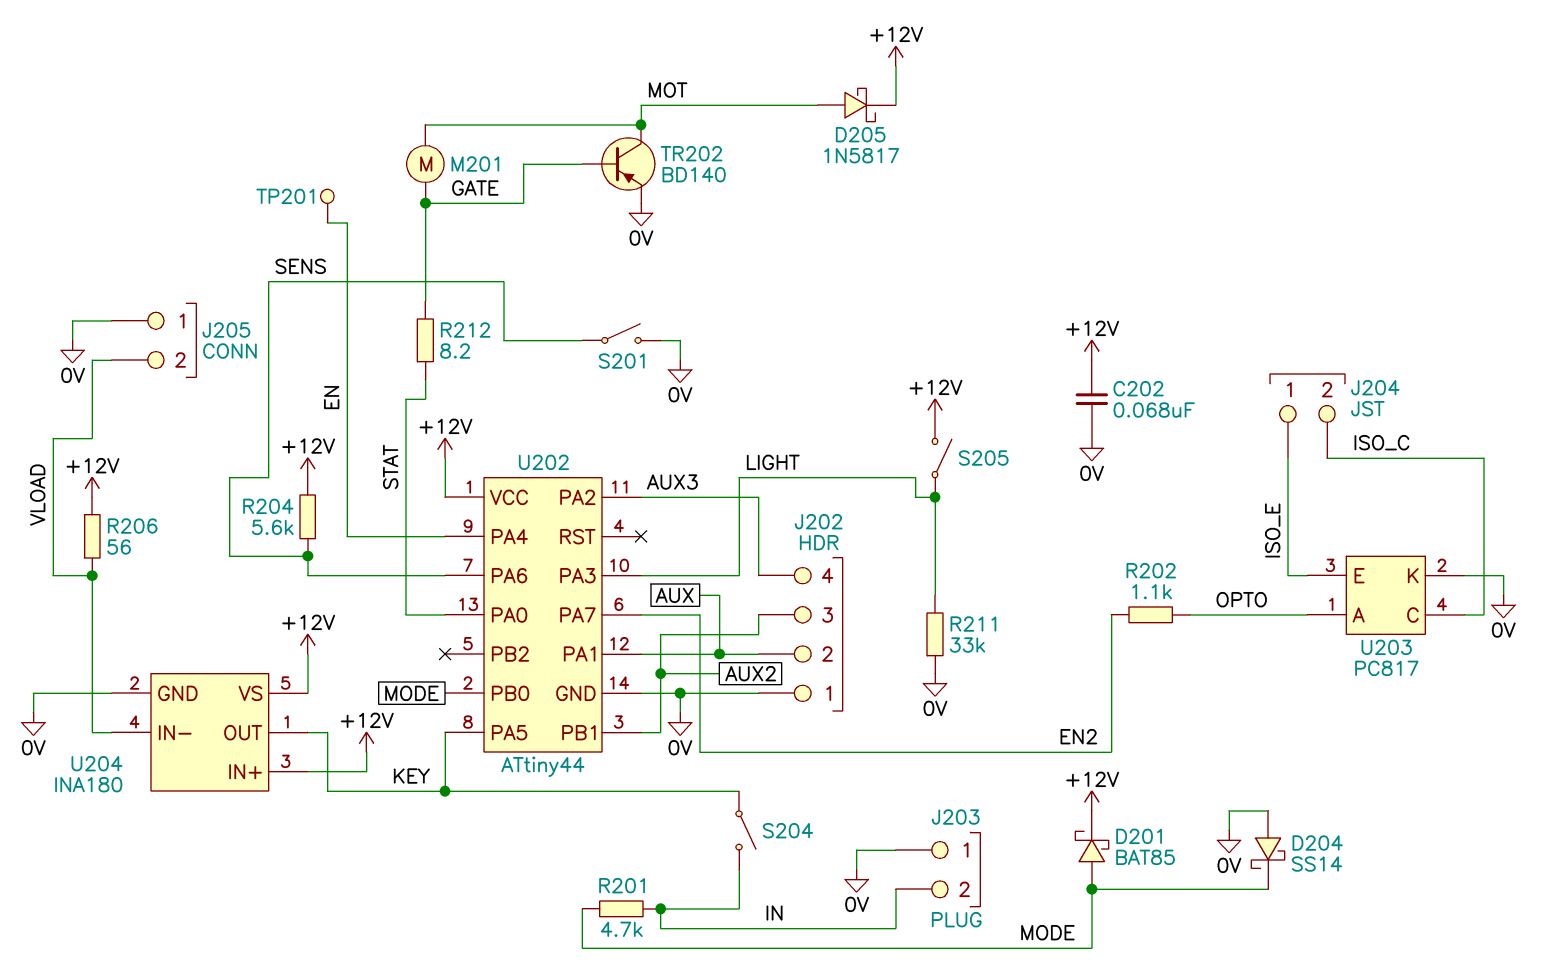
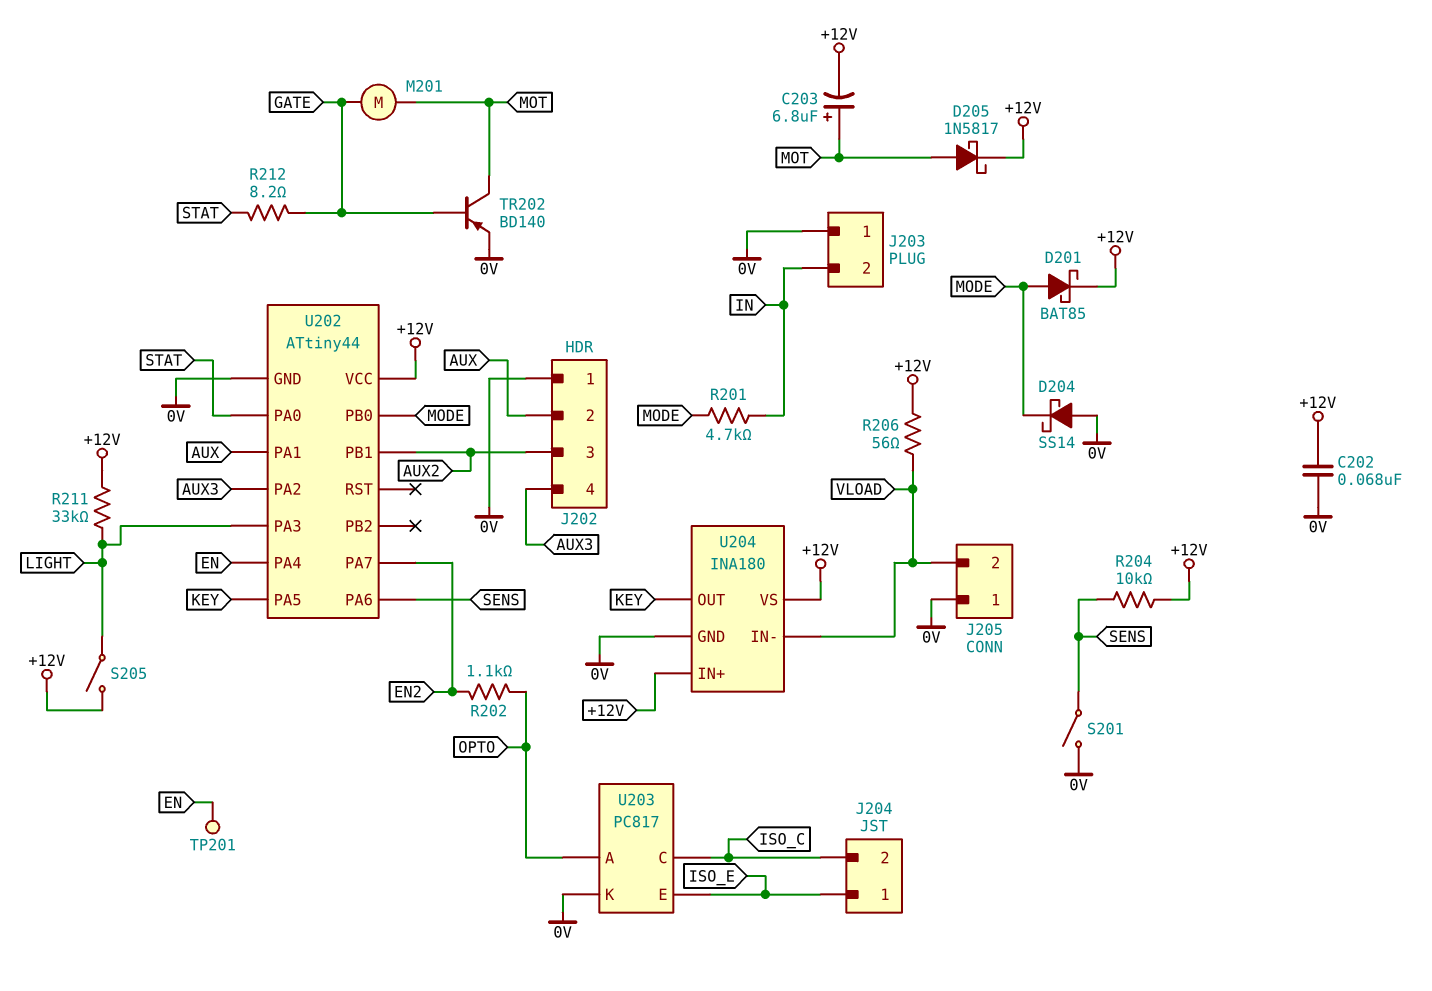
C203: none -> 6.8uF (plus MOT, minus +12V)
R204: 5.6k (+12V, SENS) -> 10k (+12V, SENS)
R211: 33k (0V, LIGHT) -> 33k (+12V, LIGHT)
S204: switch (IN, KEY) -> none

